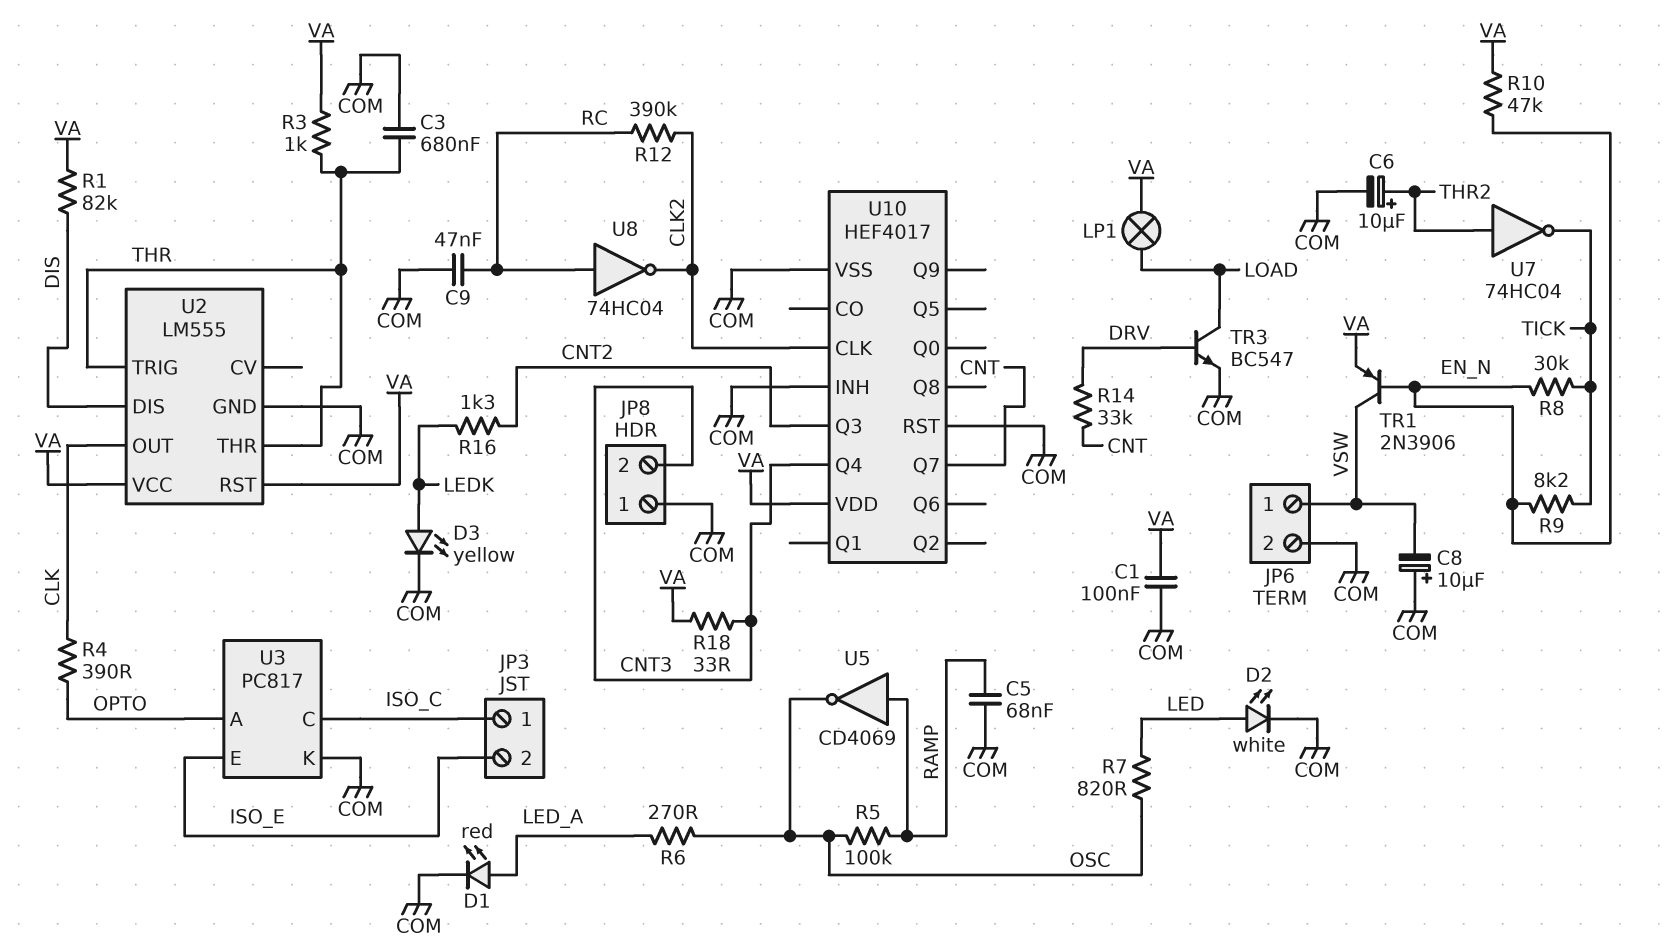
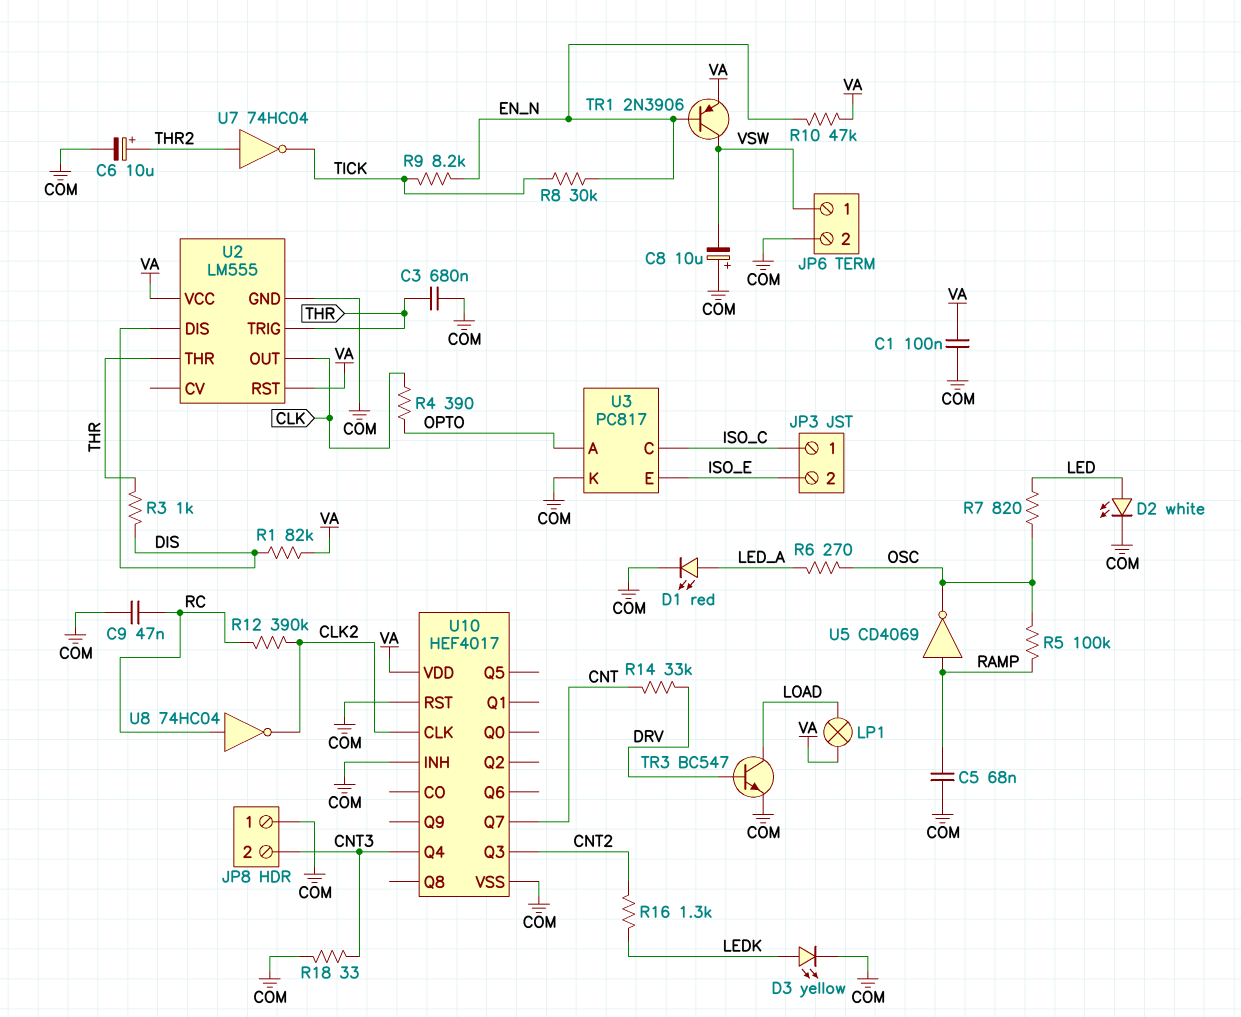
R3: 1k (THR, VA) -> 1k (DIS, THR)
R18: 33 (CNT3, VA) -> 33 (CNT3, COM)

